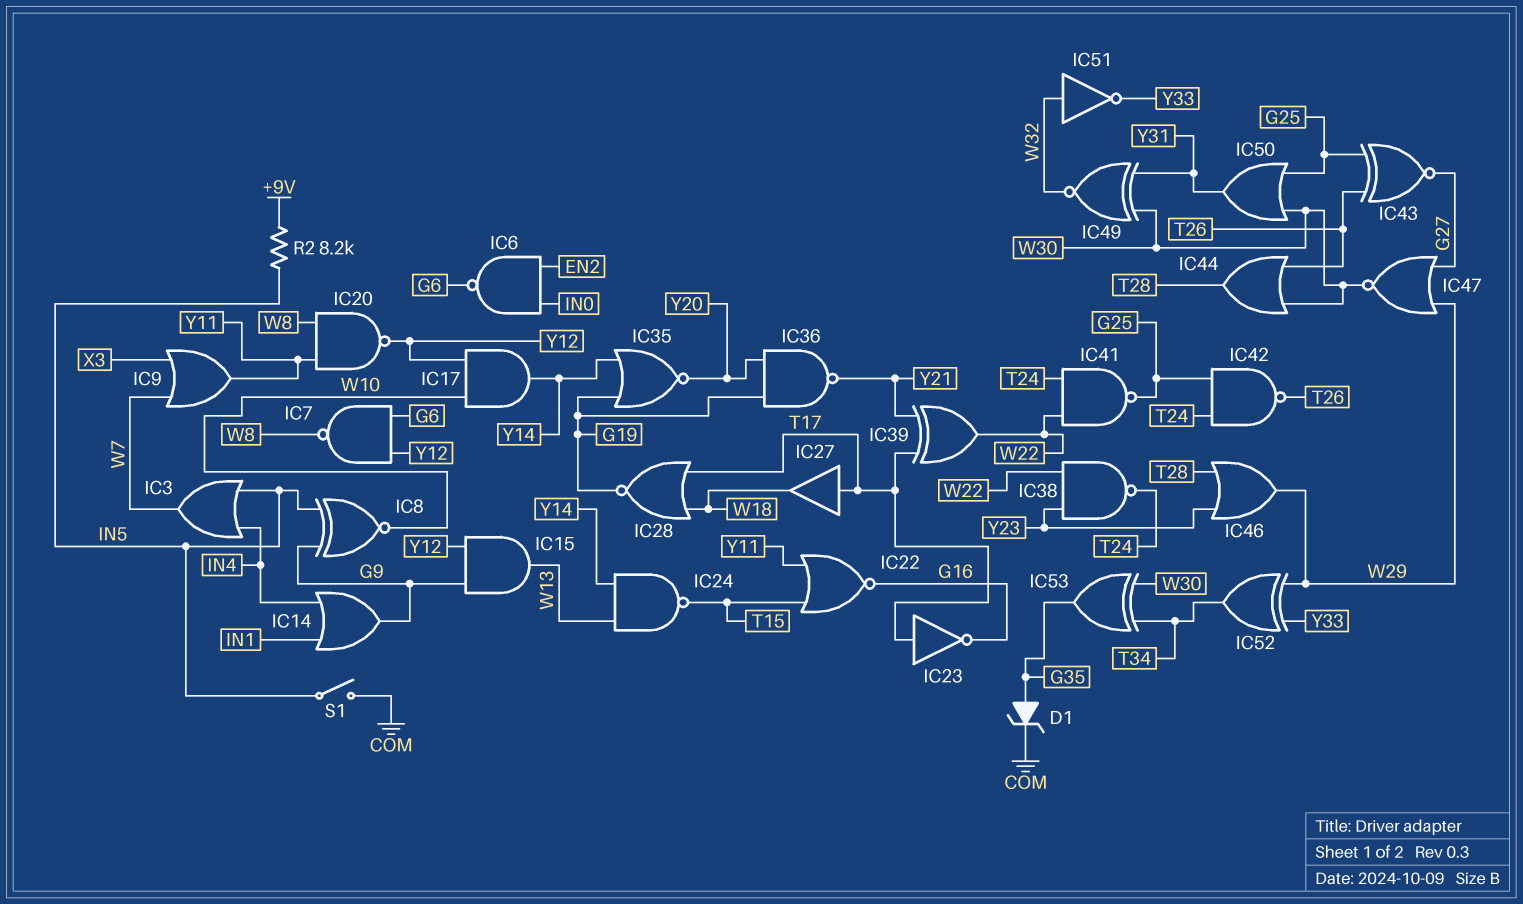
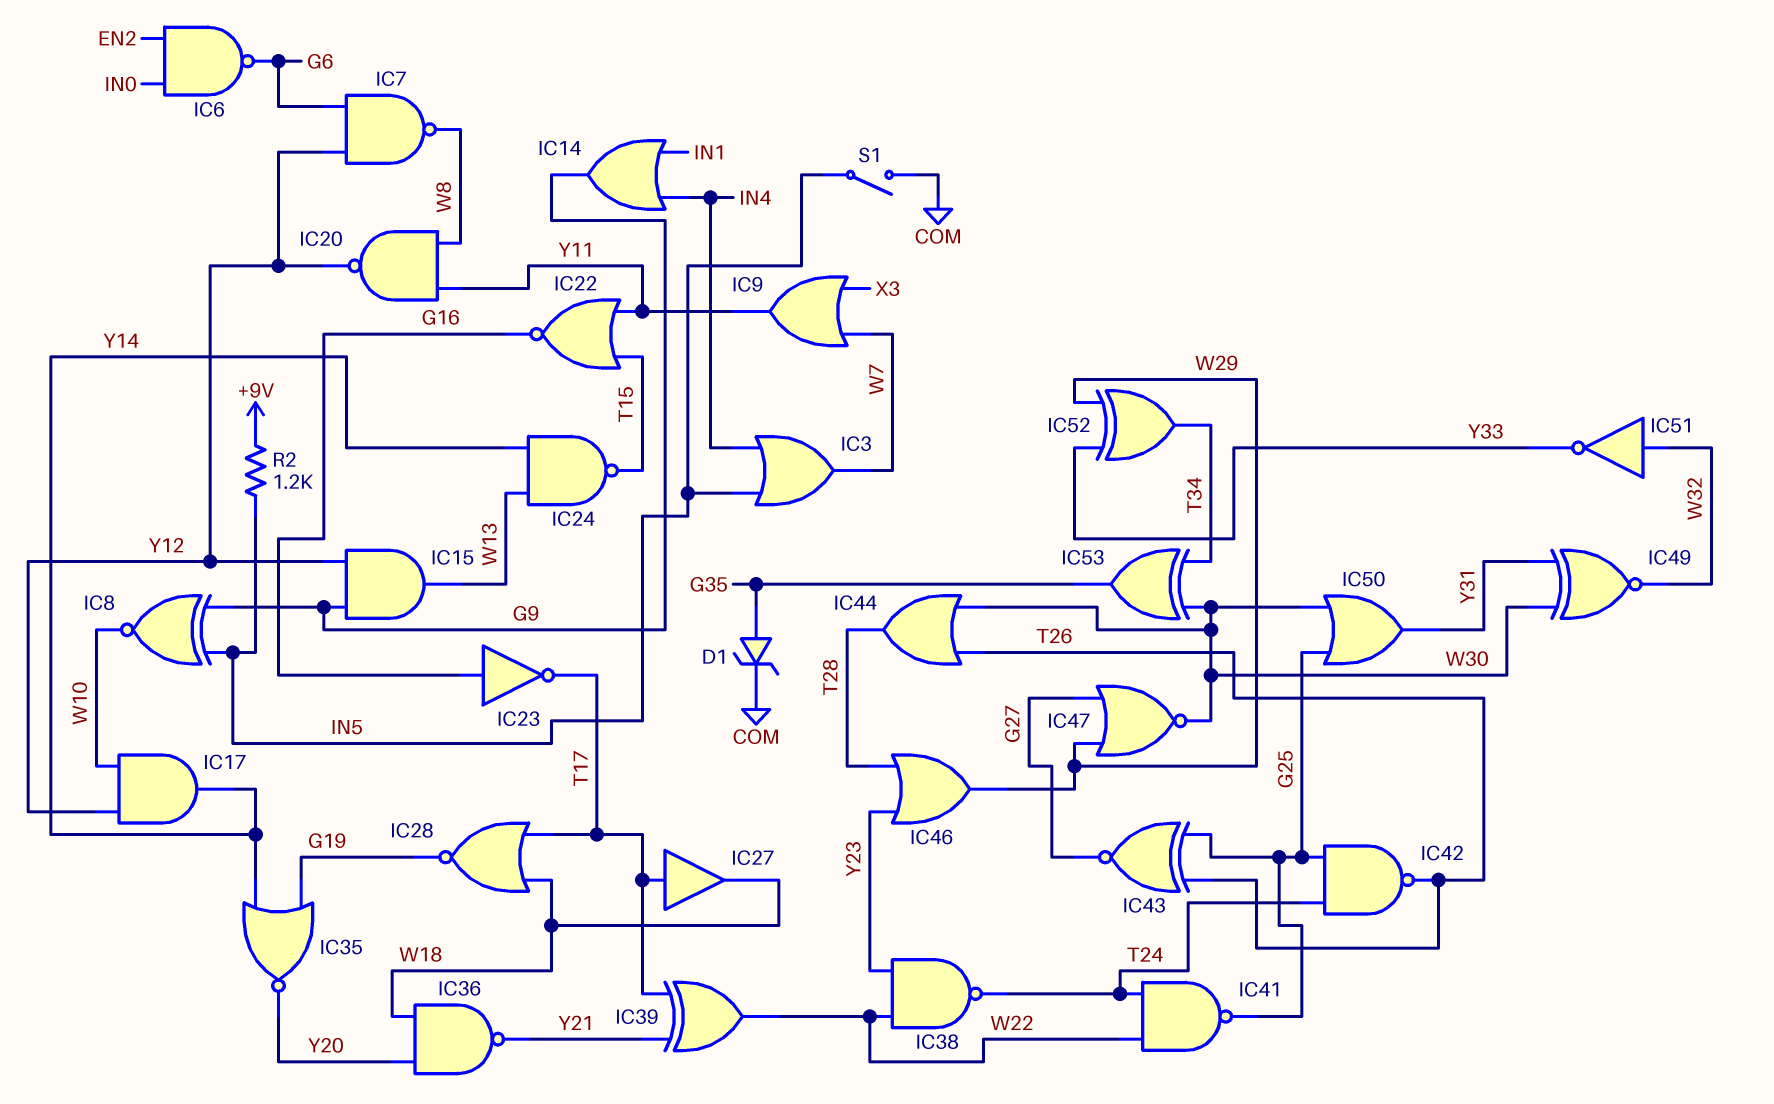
IC23: NOT (in T17, out G16) -> NOT (in G16, out T17)
IC36: NAND (in G19, in Y20, out Y21) -> NAND (in W18, in Y20, out Y21)
R2: 8.2k (+9V, IN5) -> 1.2k (+9V, IN5)

